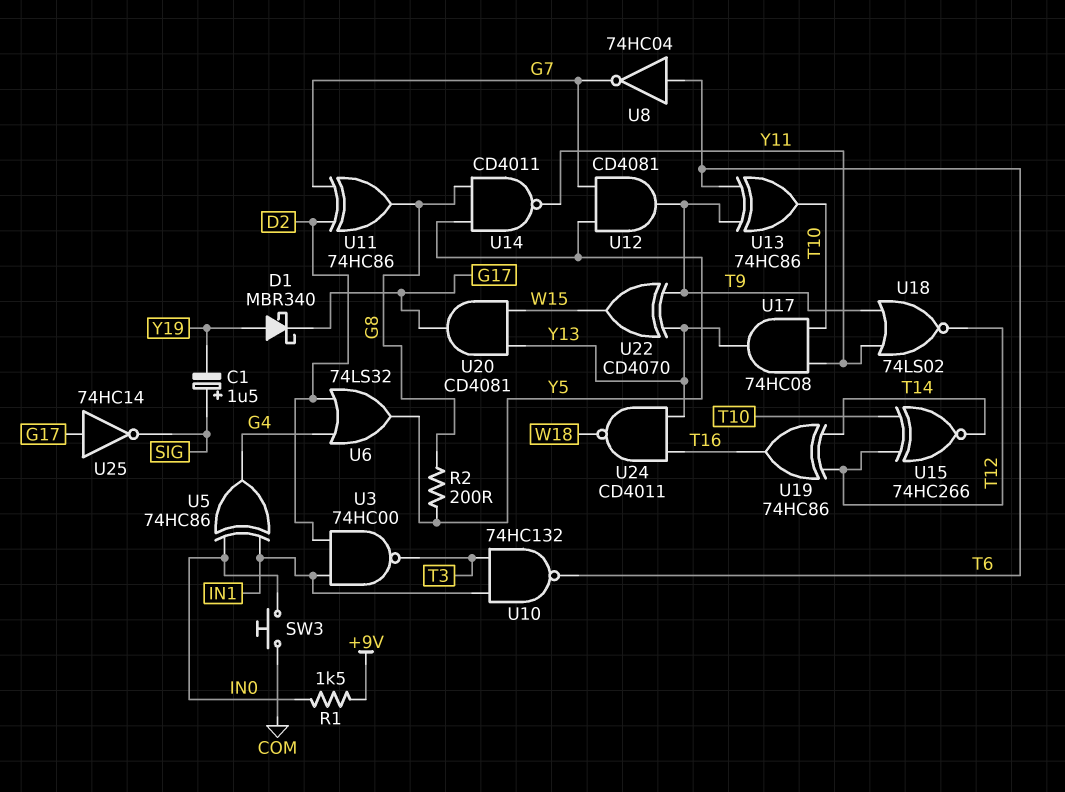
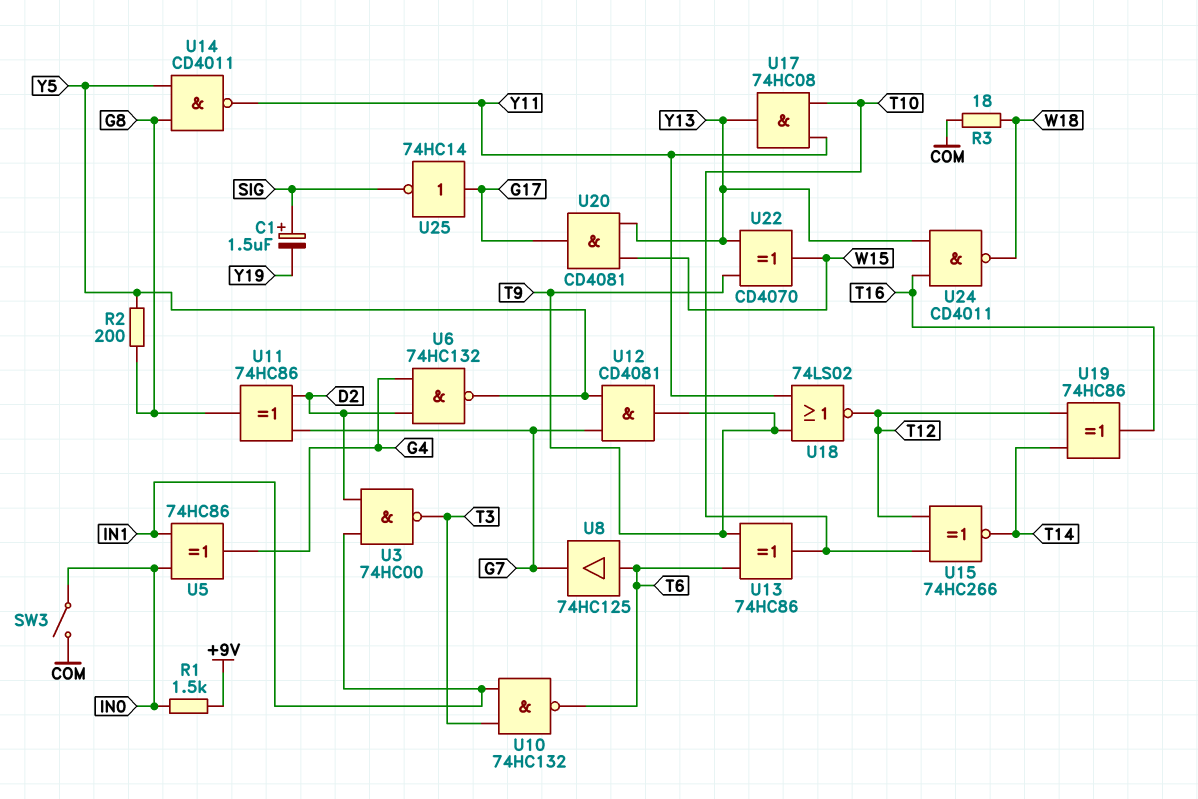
D1: schottky MBR340 (A Y19, K G17) -> none
R3: none -> 18 (COM, W18)
SW3: button (COM, IN0) -> switch (COM, IN0)
U6: OR 74LS32 (in D2, in G4, out Y5) -> NAND 74HC132 (in D2, in G4, out Y5)
U8: NOT 74HC04 (in T6, out G7) -> buffer 74HC125 (in T6, out G7)

